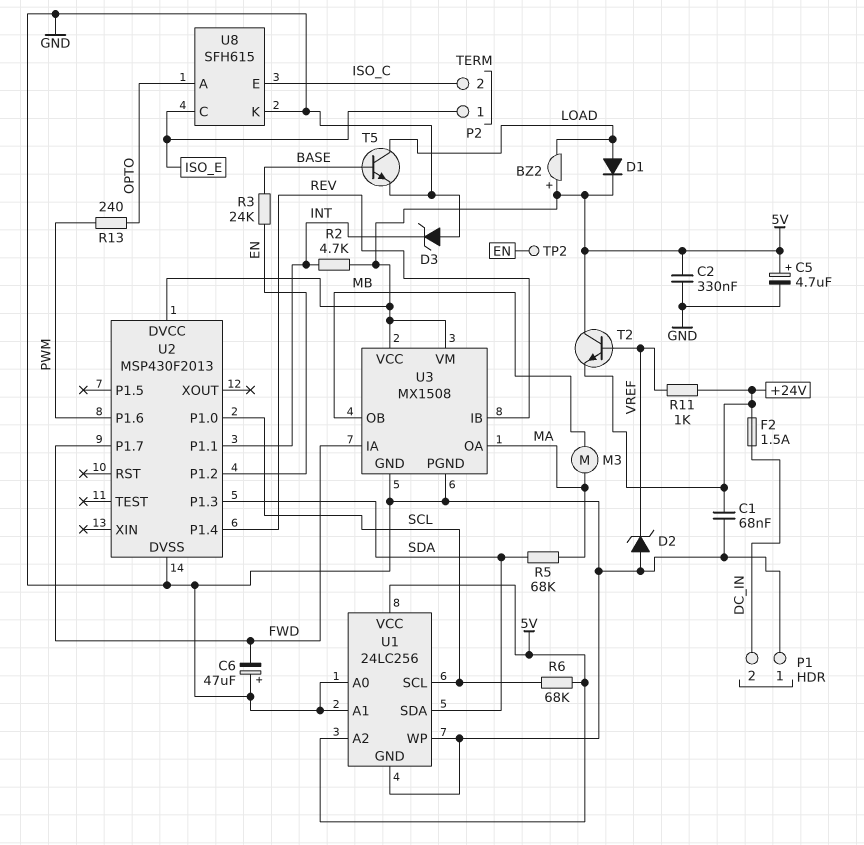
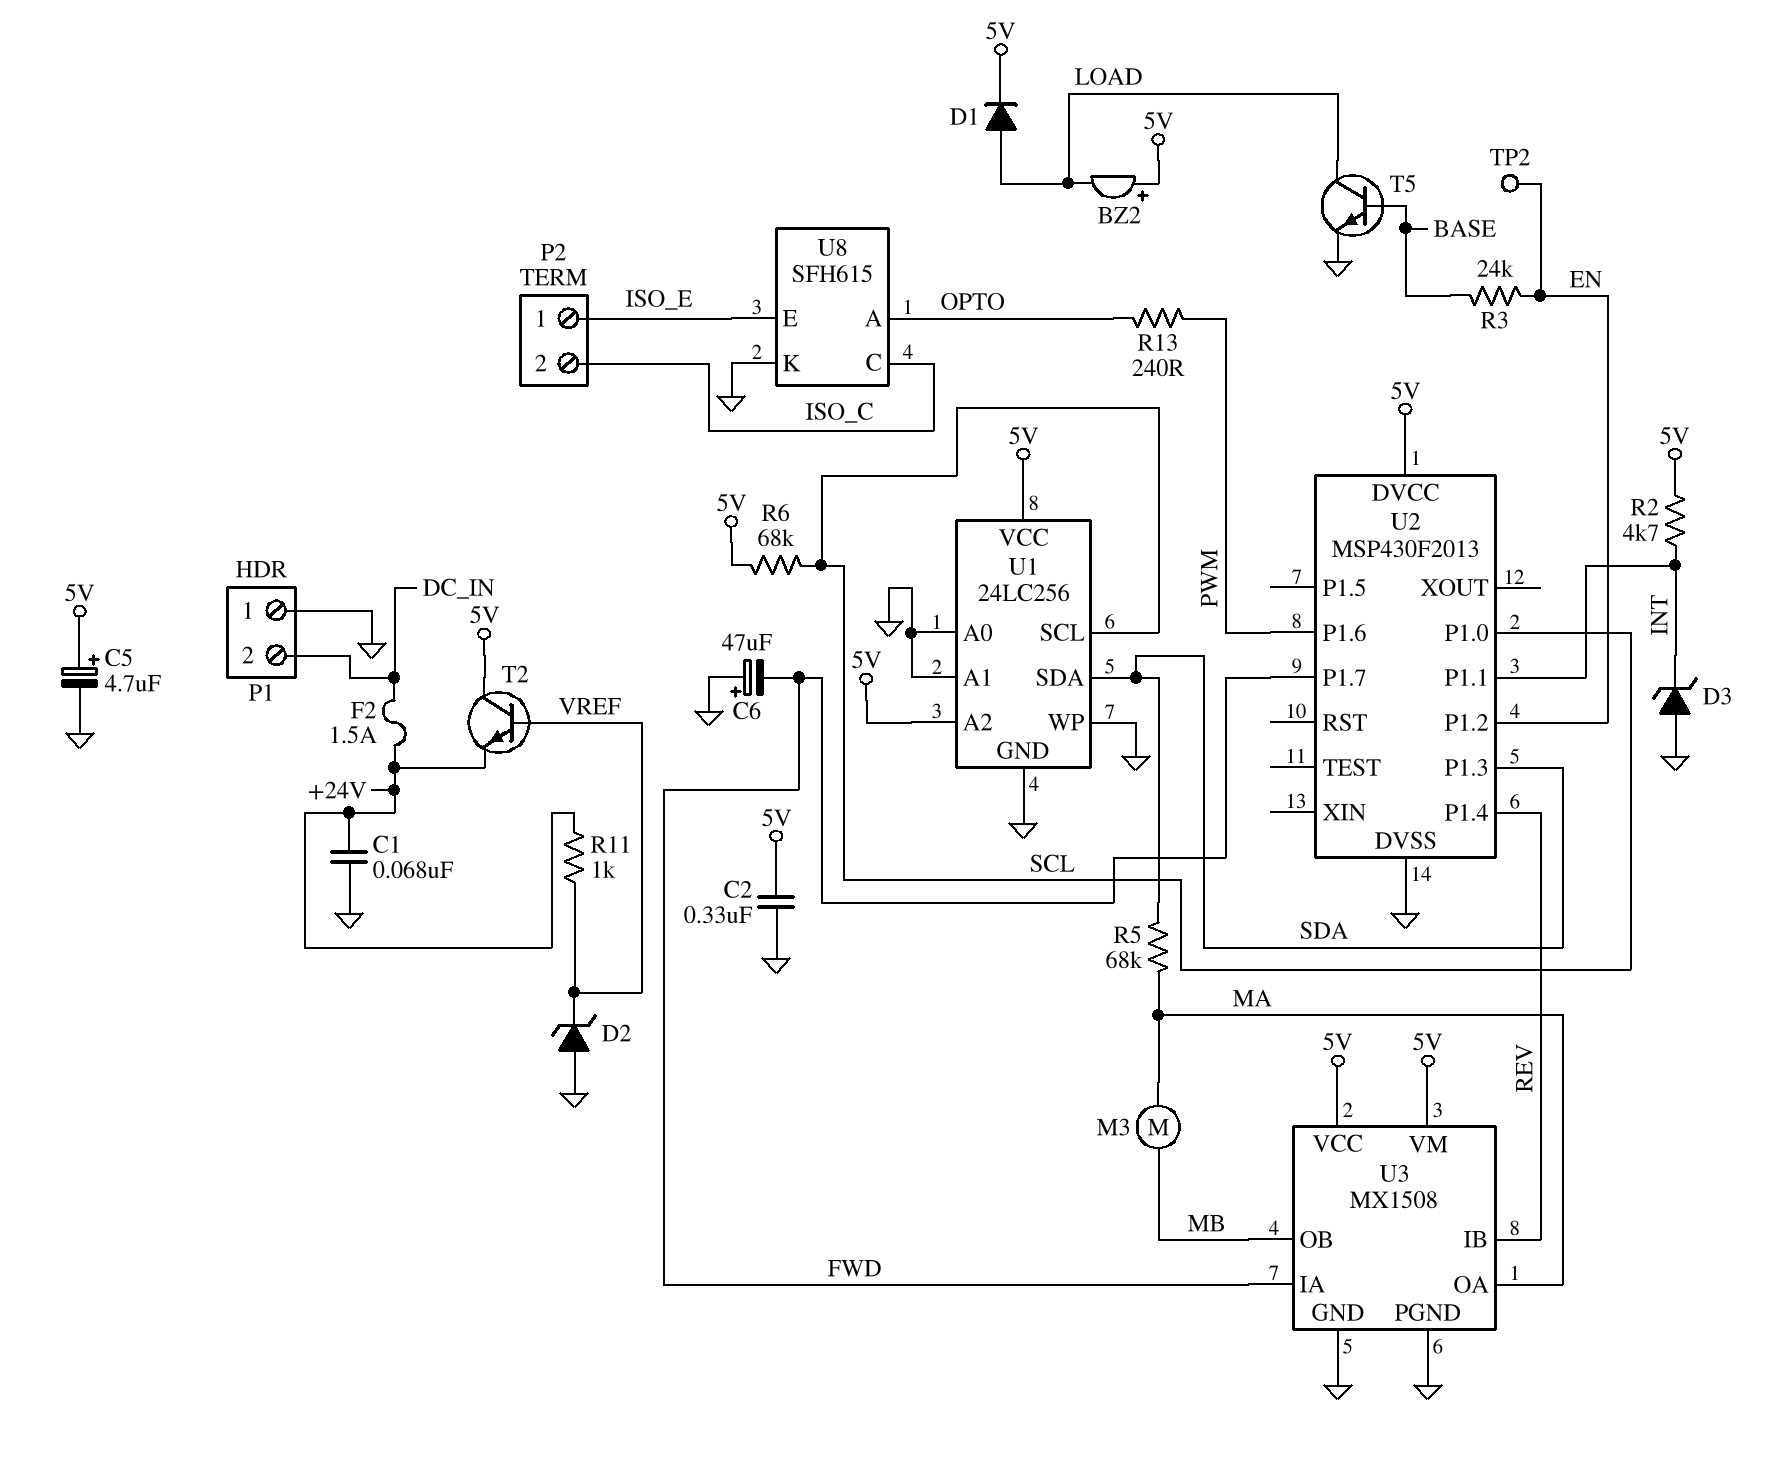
U8 pin C: ISO_E -> ISO_C
U8 pin E: ISO_C -> ISO_E

